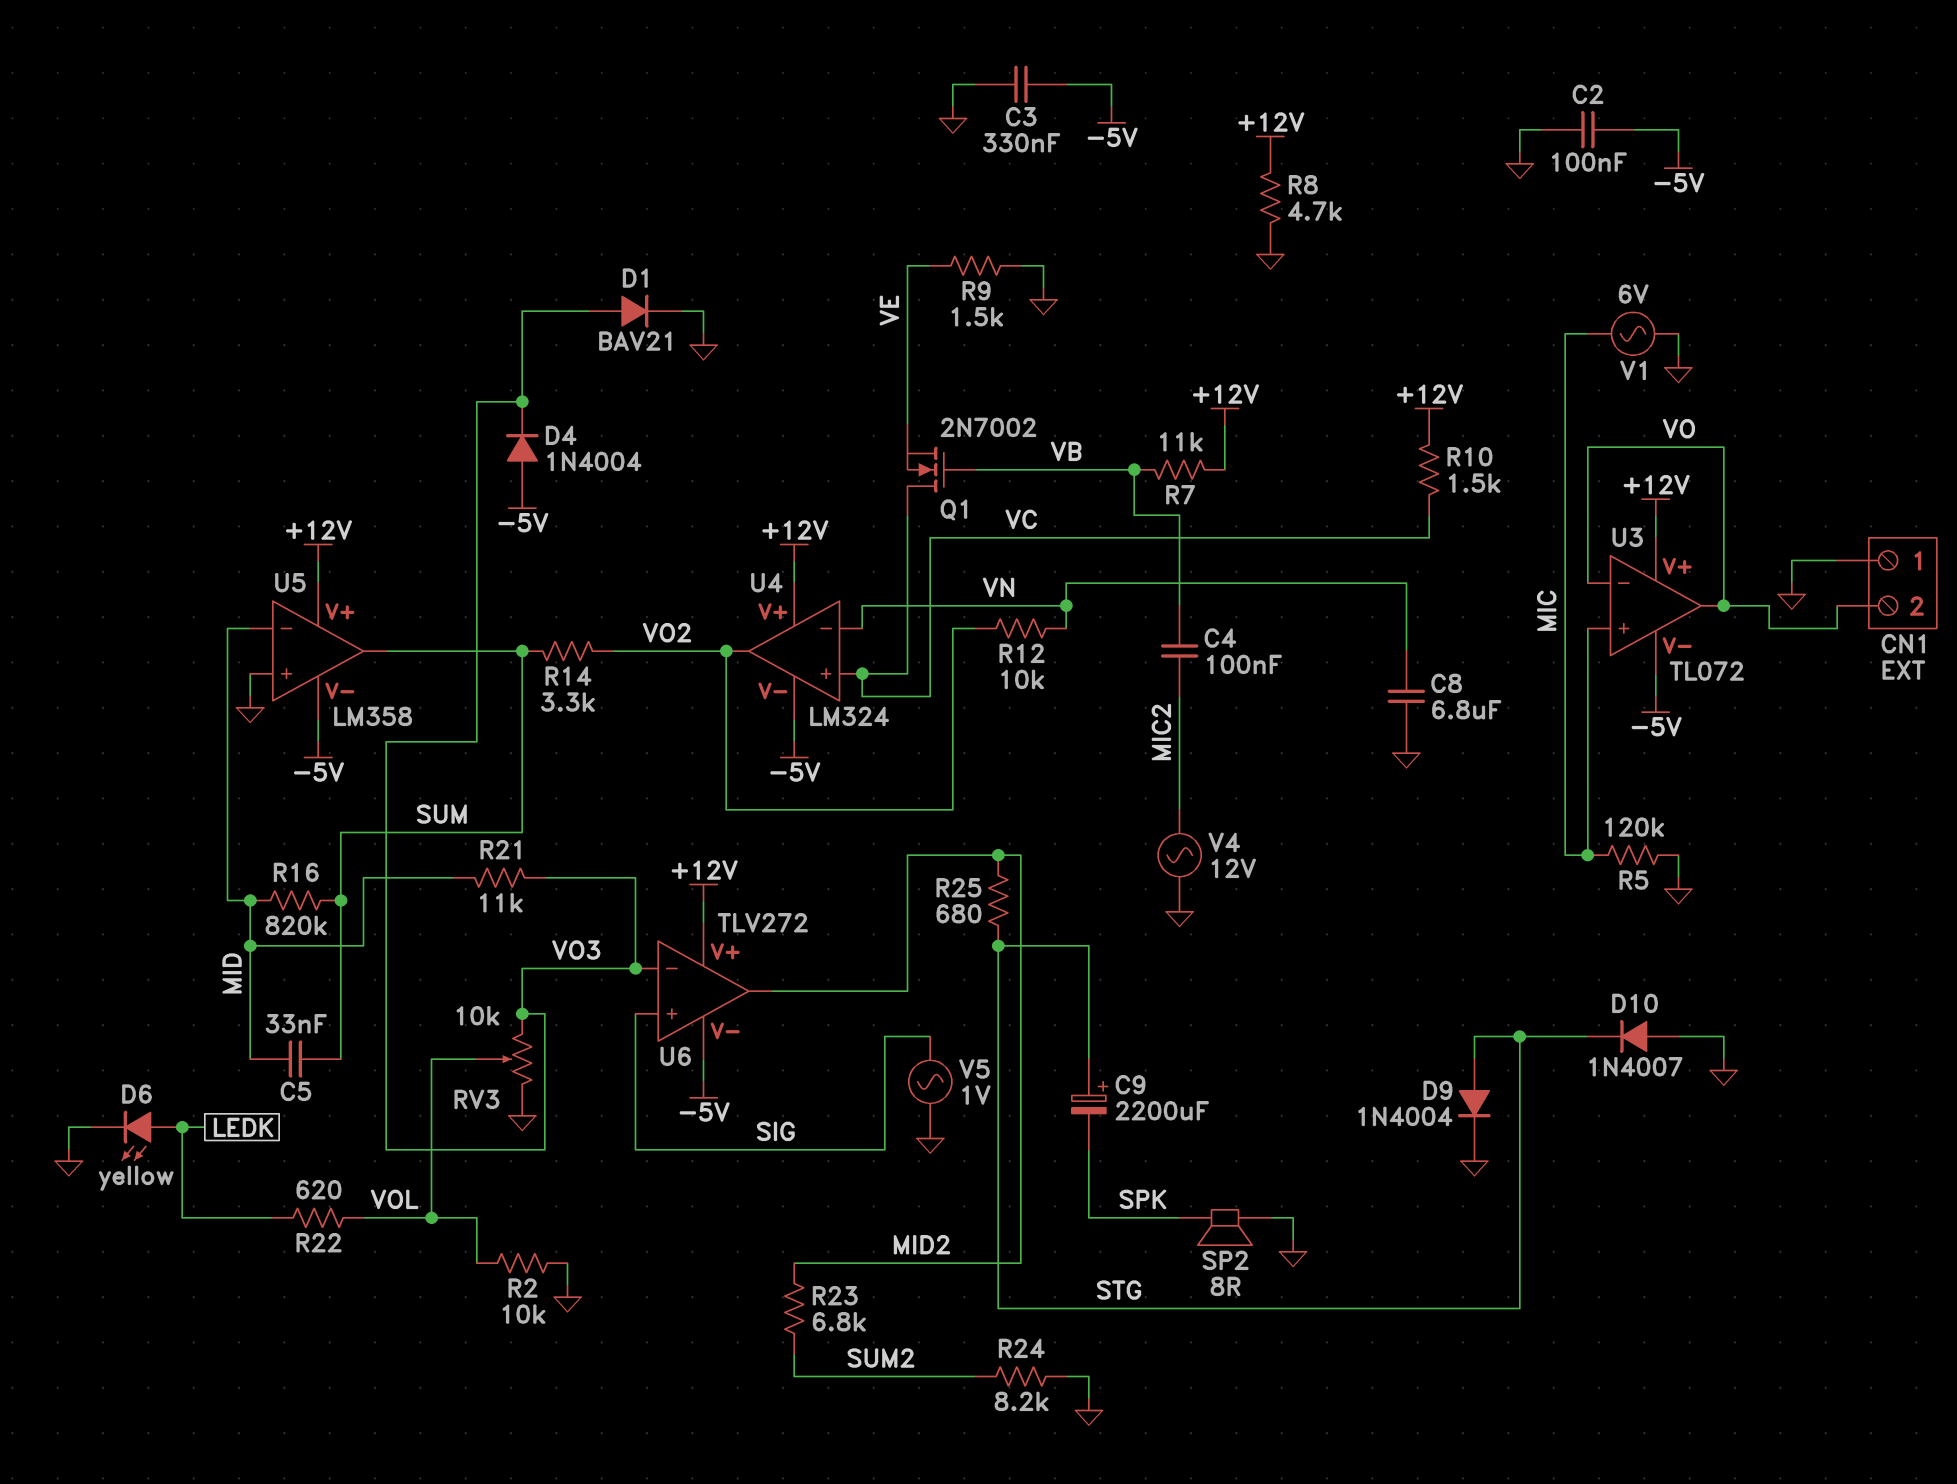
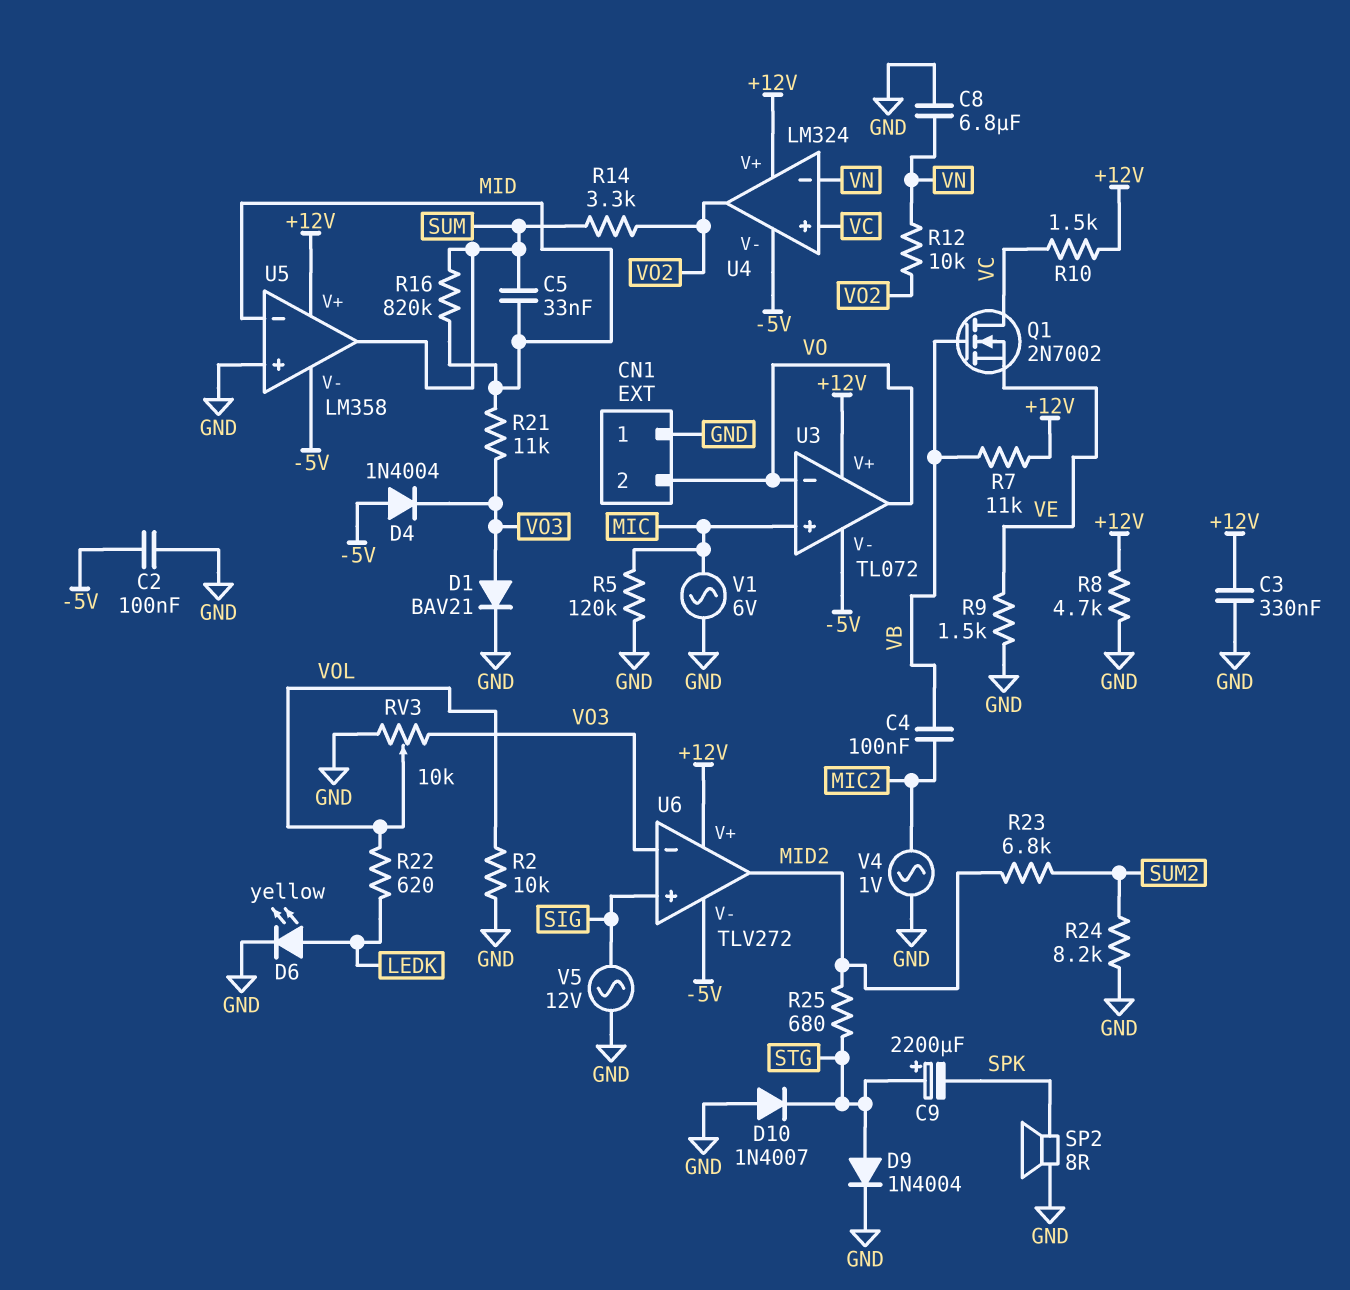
C3: 330nF (-5V, GND) -> 330nF (+12V, GND)
V4: AC 12V (GND, MIC2) -> AC 1V (GND, MIC2)
V5: AC 1V (GND, SIG) -> AC 12V (GND, SIG)

